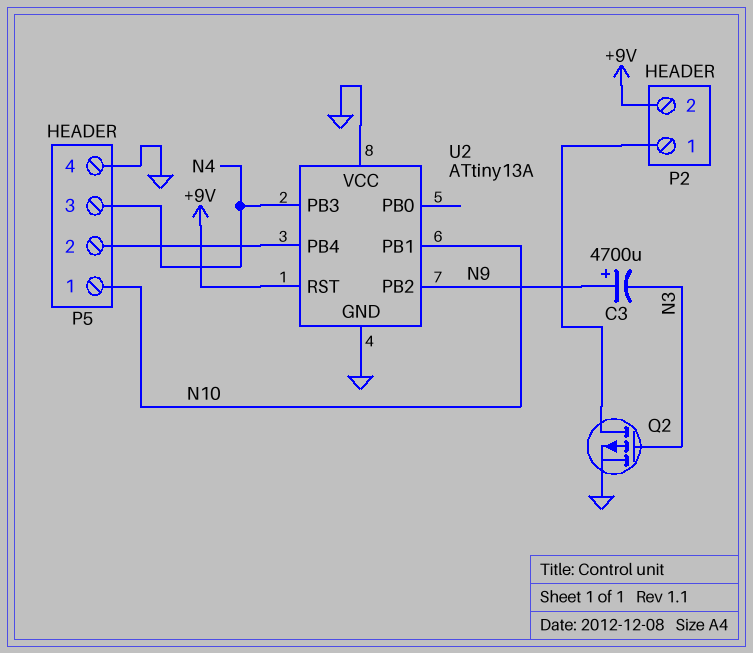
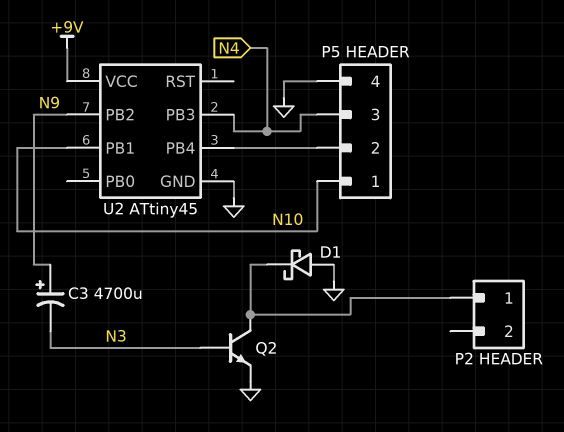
D1: none -> schottky (A GND, K P2/1)
P2 pin 2: +9V -> none
Q2: PMOS (G N3, D P2/1, S GND) -> NPN (B N3, C P2/1, E GND)
U2: ATtiny13A -> ATtiny45
U2 pin RST: +9V -> none
U2 pin VCC: GND -> +9V

